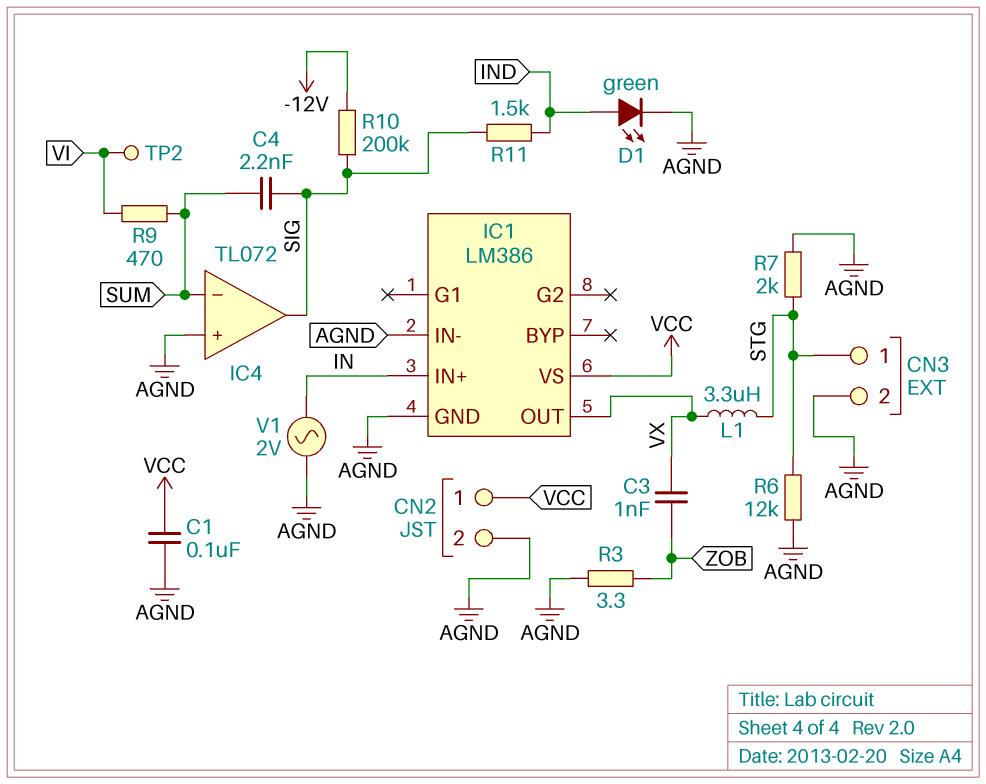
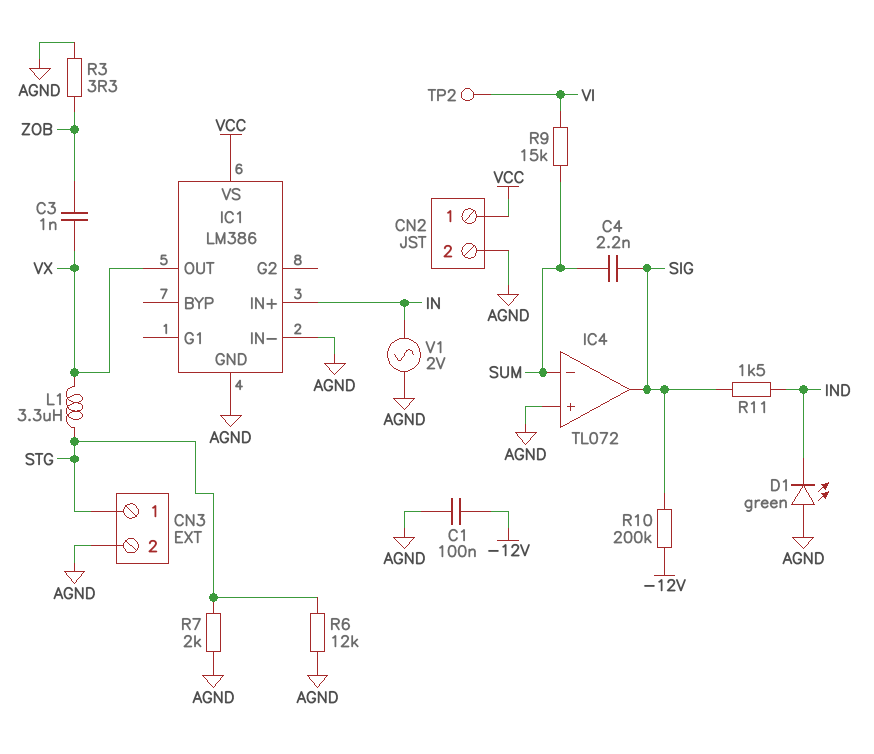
C1: 100nF (AGND, VCC) -> 100nF (-12V, AGND)
D1: LED green (A IND, K AGND) -> LED green (A AGND, K IND)
R9: 470 (SUM, VI) -> 15k (SUM, VI)

